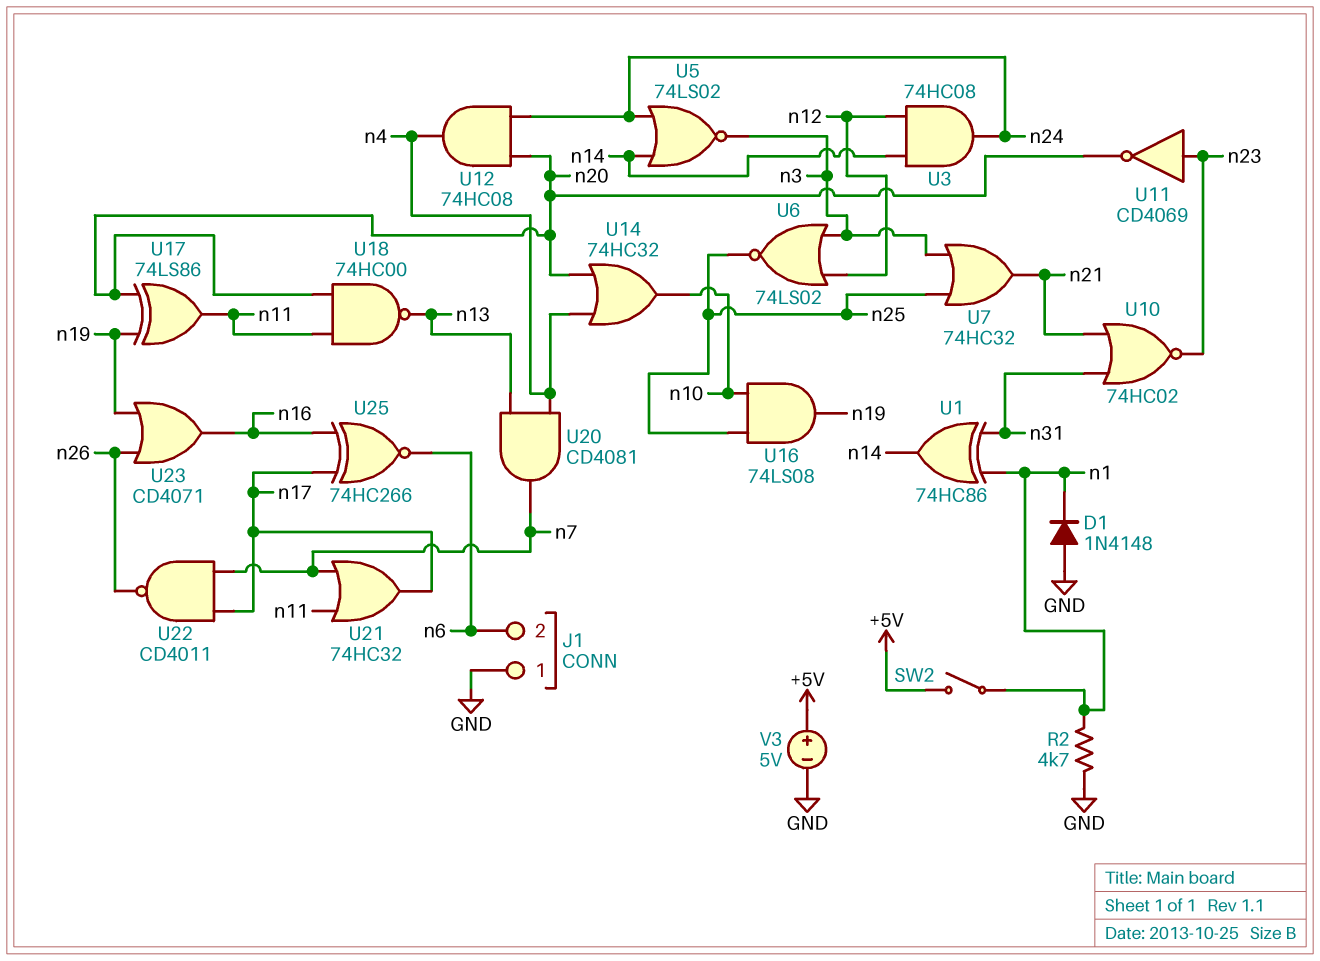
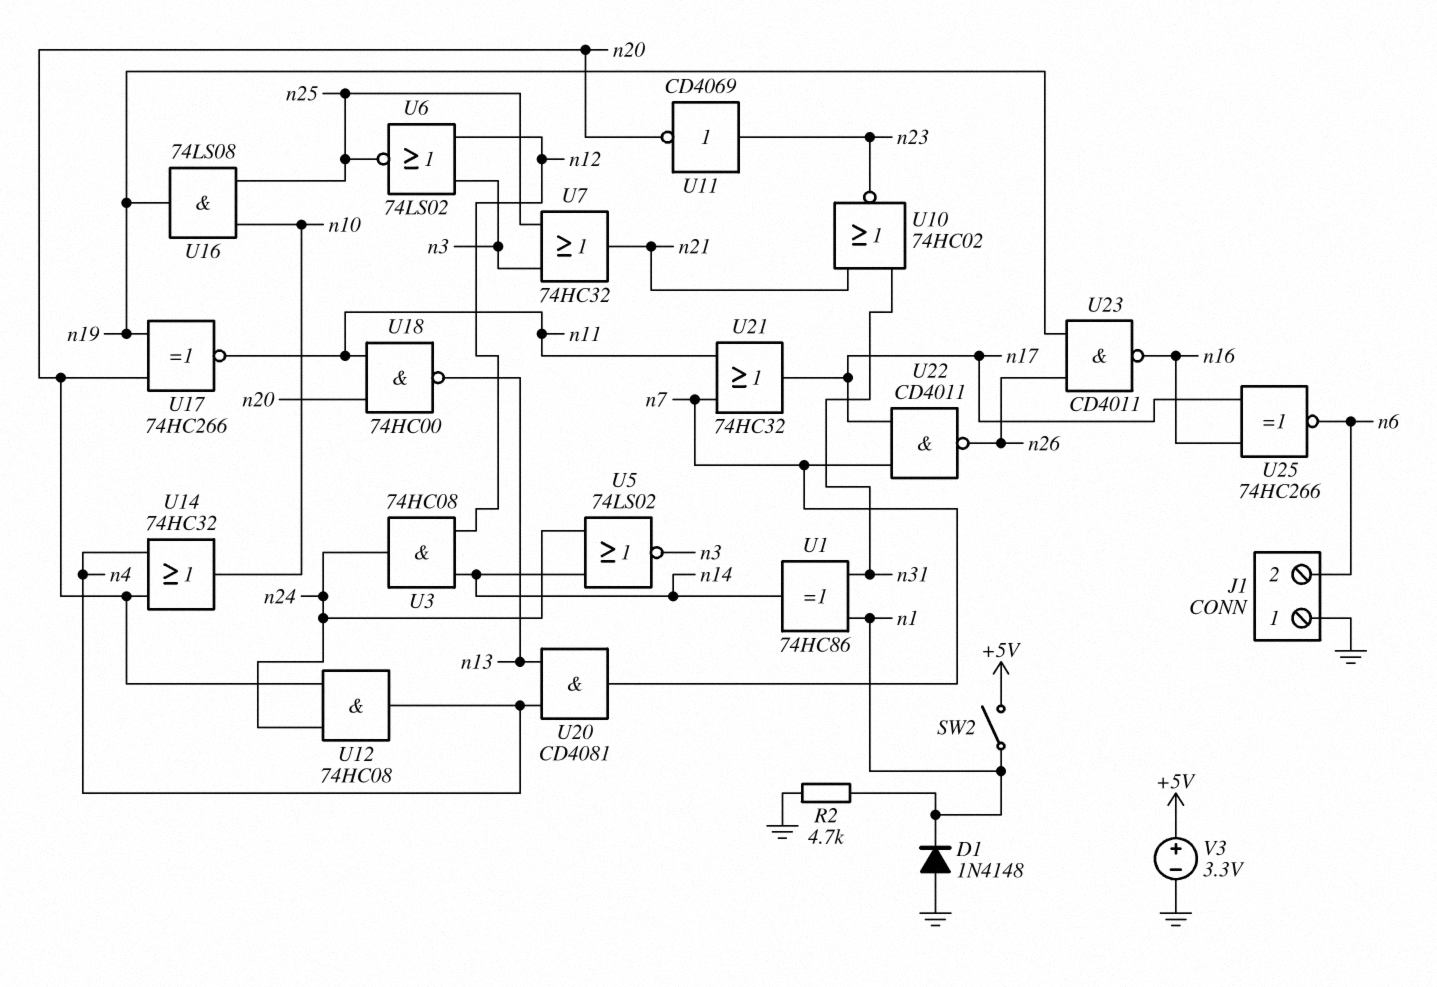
U17: XOR 74LS86 (in n19, in n20, out n11) -> XNOR 74HC266 (in n19, in n20, out n11)
U23: OR CD4071 (in n19, in n26, out n16) -> NAND CD4011 (in n19, in n26, out n16)
V3: 5V (plus +5V, minus GND) -> 3.3V (plus +5V, minus GND)

